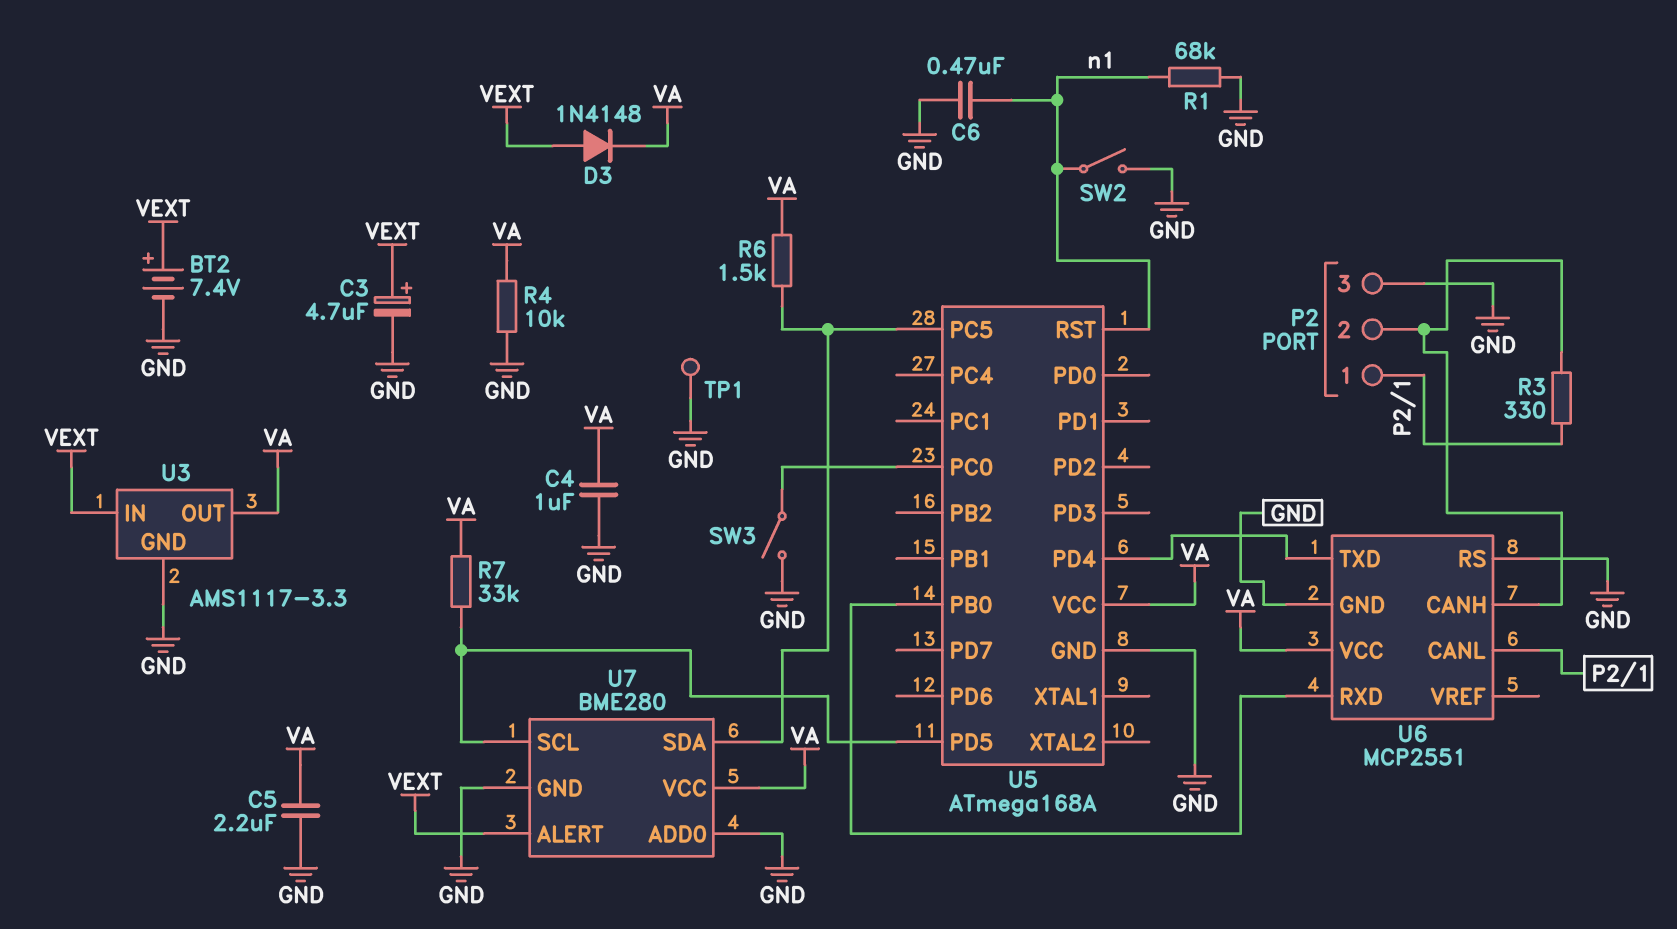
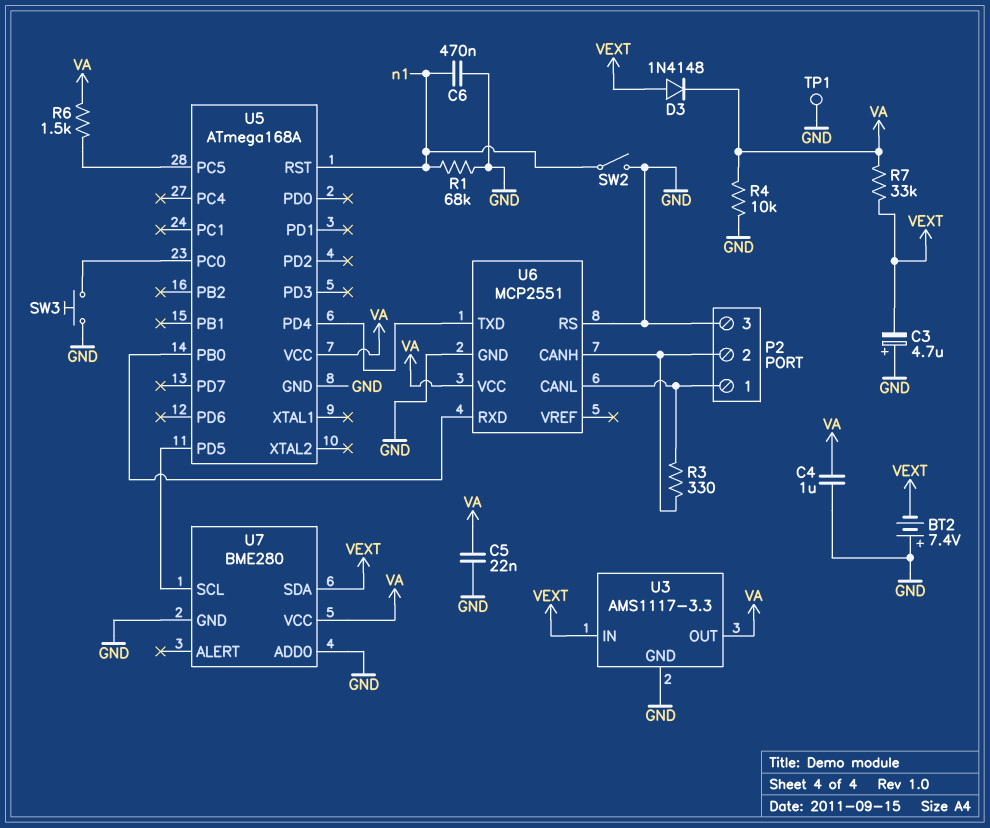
BT2: 7.4V (plus VEXT, minus GND) -> 7.4V (plus GND, minus VEXT)
C3: 4.7uF (plus VEXT, minus GND) -> 4.7uF (plus GND, minus VEXT)
C5: 2.2uF (GND, VA) -> 22nF (GND, VA)
R7: 33k (U5/PD5, VA) -> 33k (VA, VEXT)
SW3: switch (GND, U5/PC0) -> button (GND, U5/PC0)
U7 pin ALERT: VEXT -> none
U7 pin SDA: U5/PC5 -> VEXT

